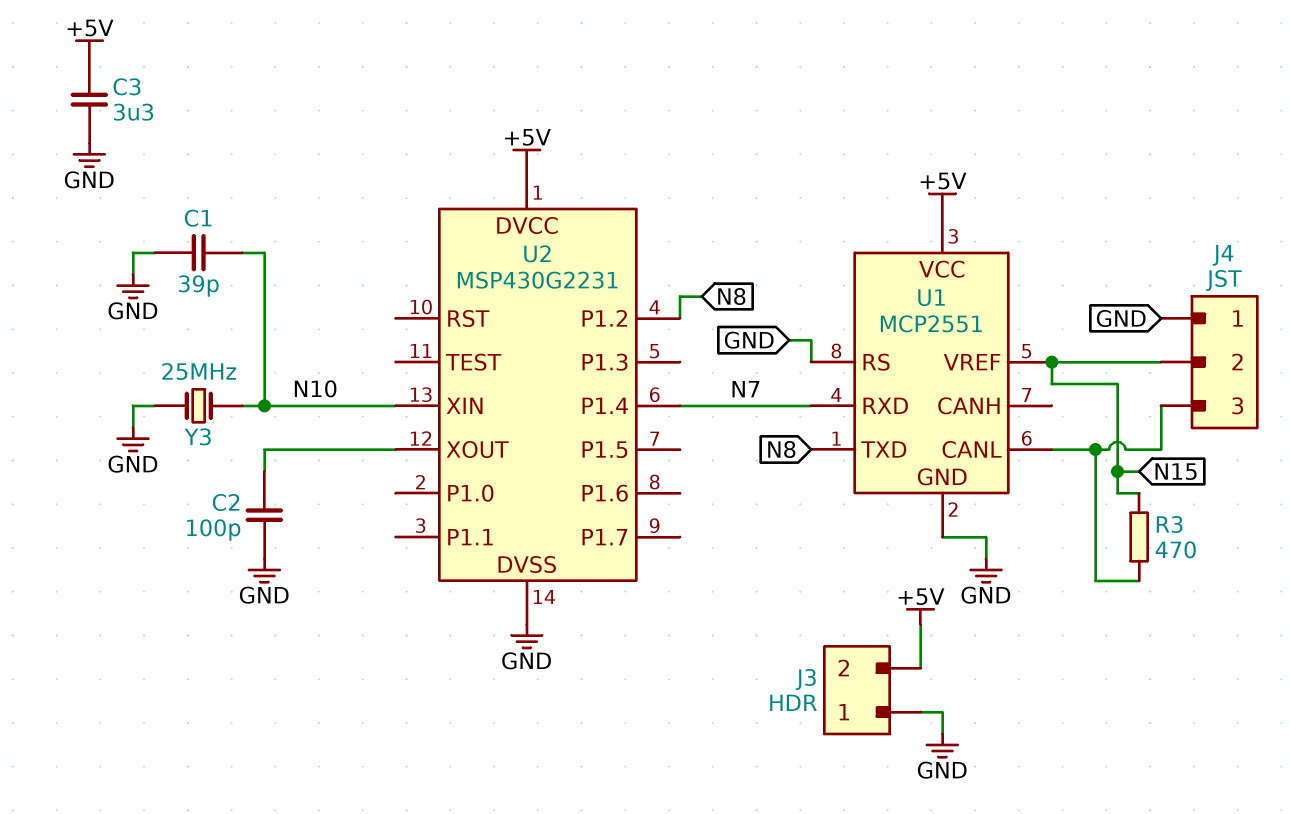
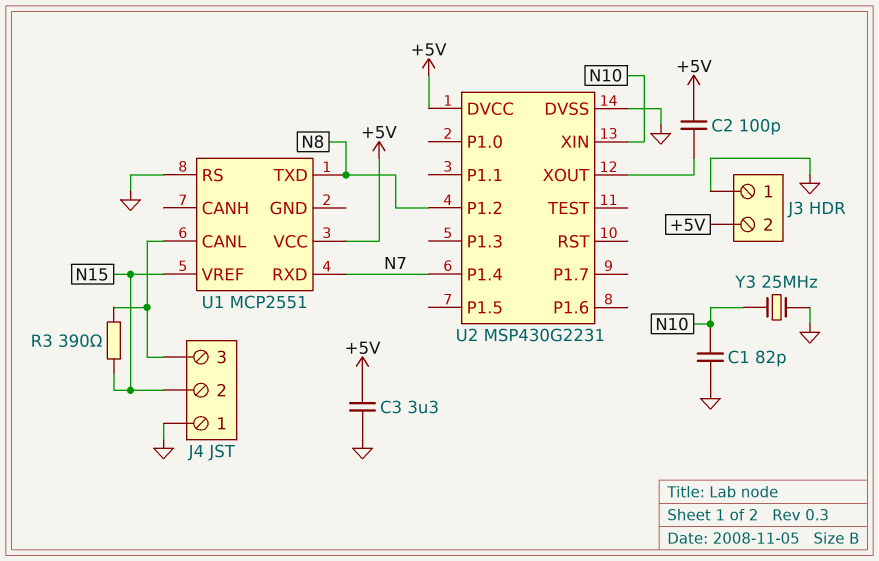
C1: 39pF (GND, N10) -> 82pF (GND, N10)
C2: 100pF (GND, U2/XOUT) -> 100pF (+5V, U2/XOUT)
R3: 470 (J4/3, N15) -> 390 (J4/3, N15)
U1 pin GND: GND -> none

